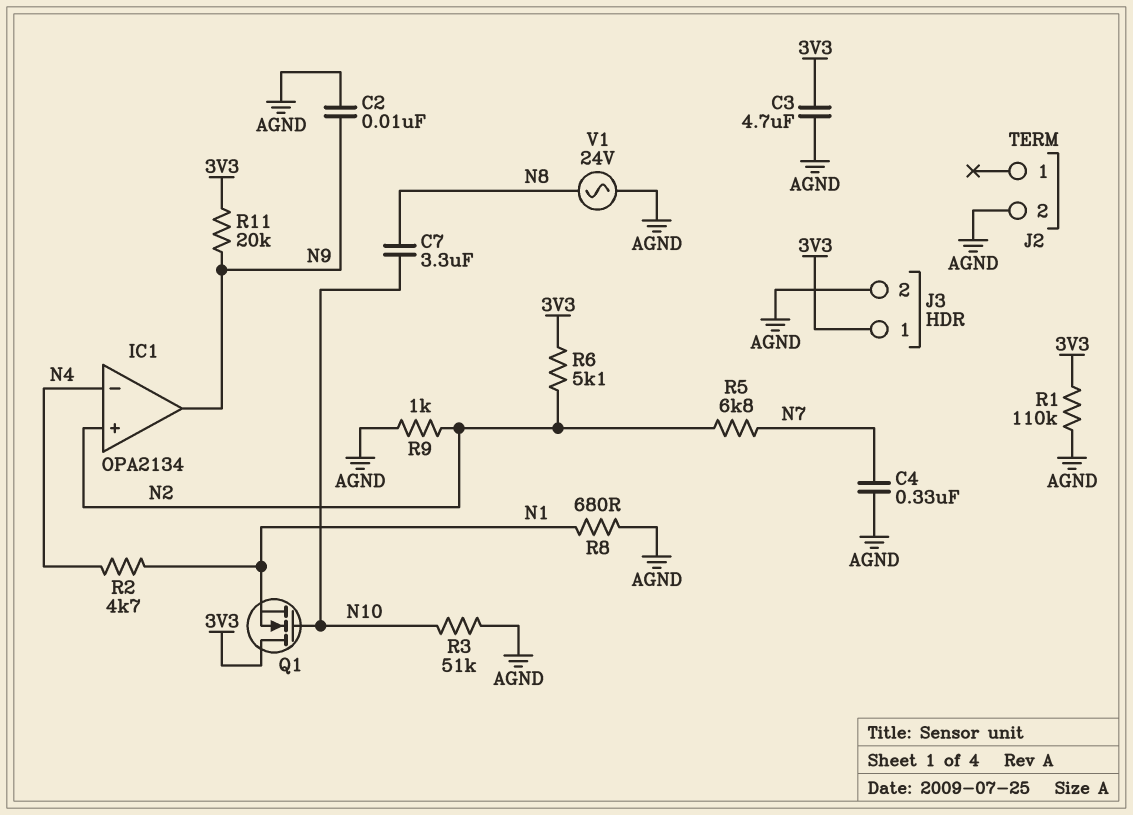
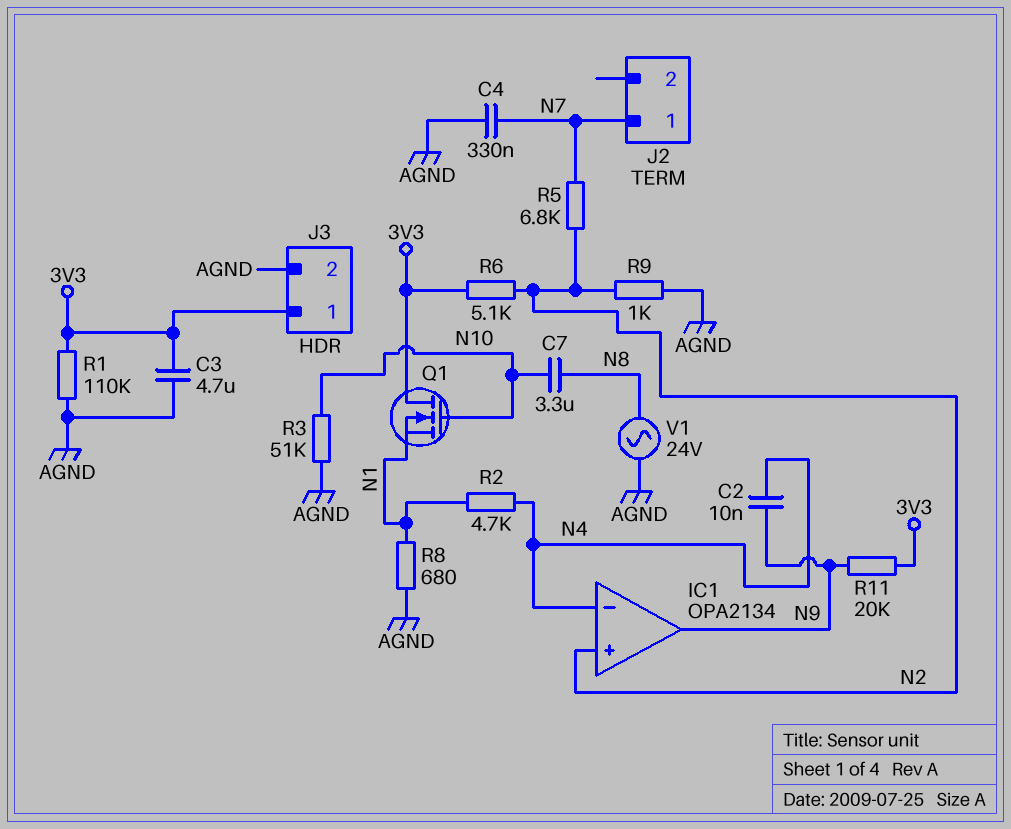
C2: 10nF (AGND, N9) -> 10nF (N4, N9)
J2 pin 1: none -> N7
J2 pin 2: AGND -> none

